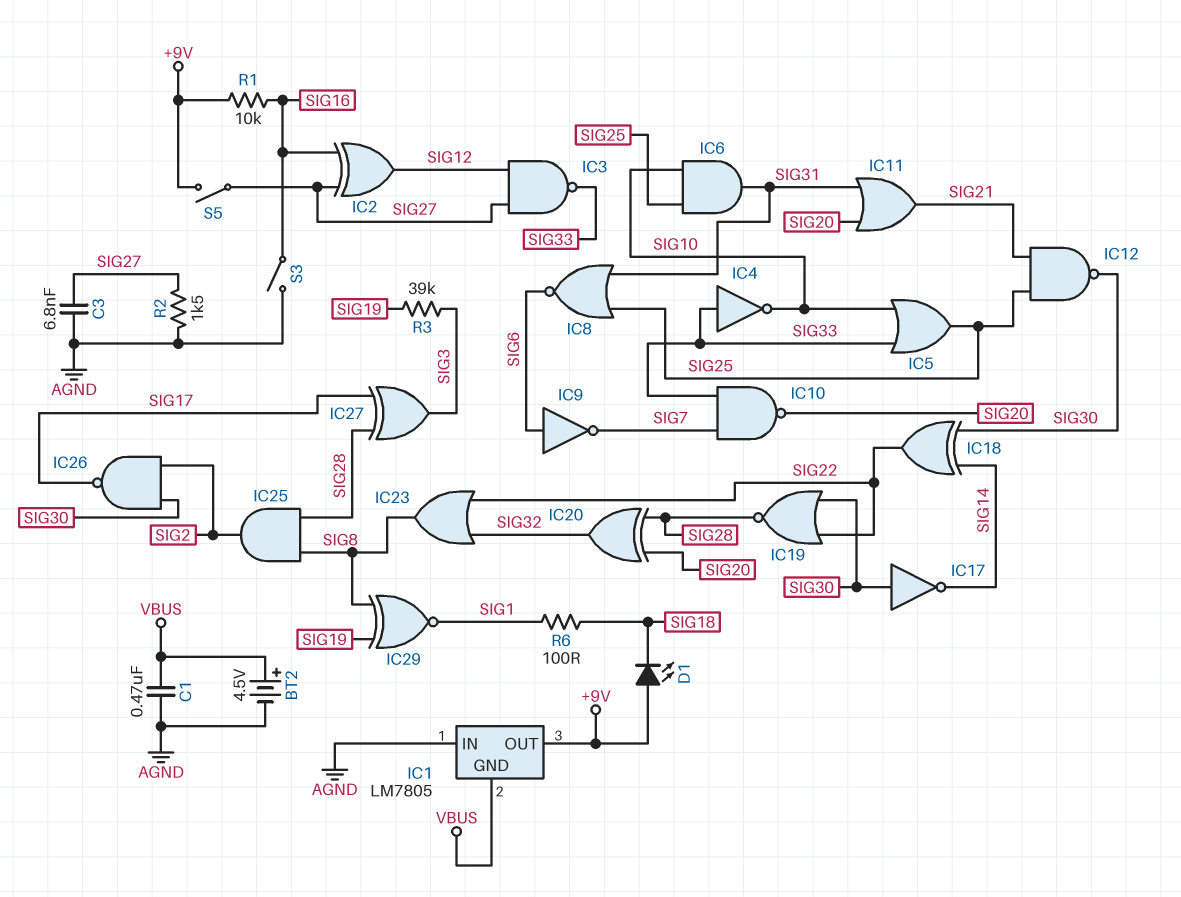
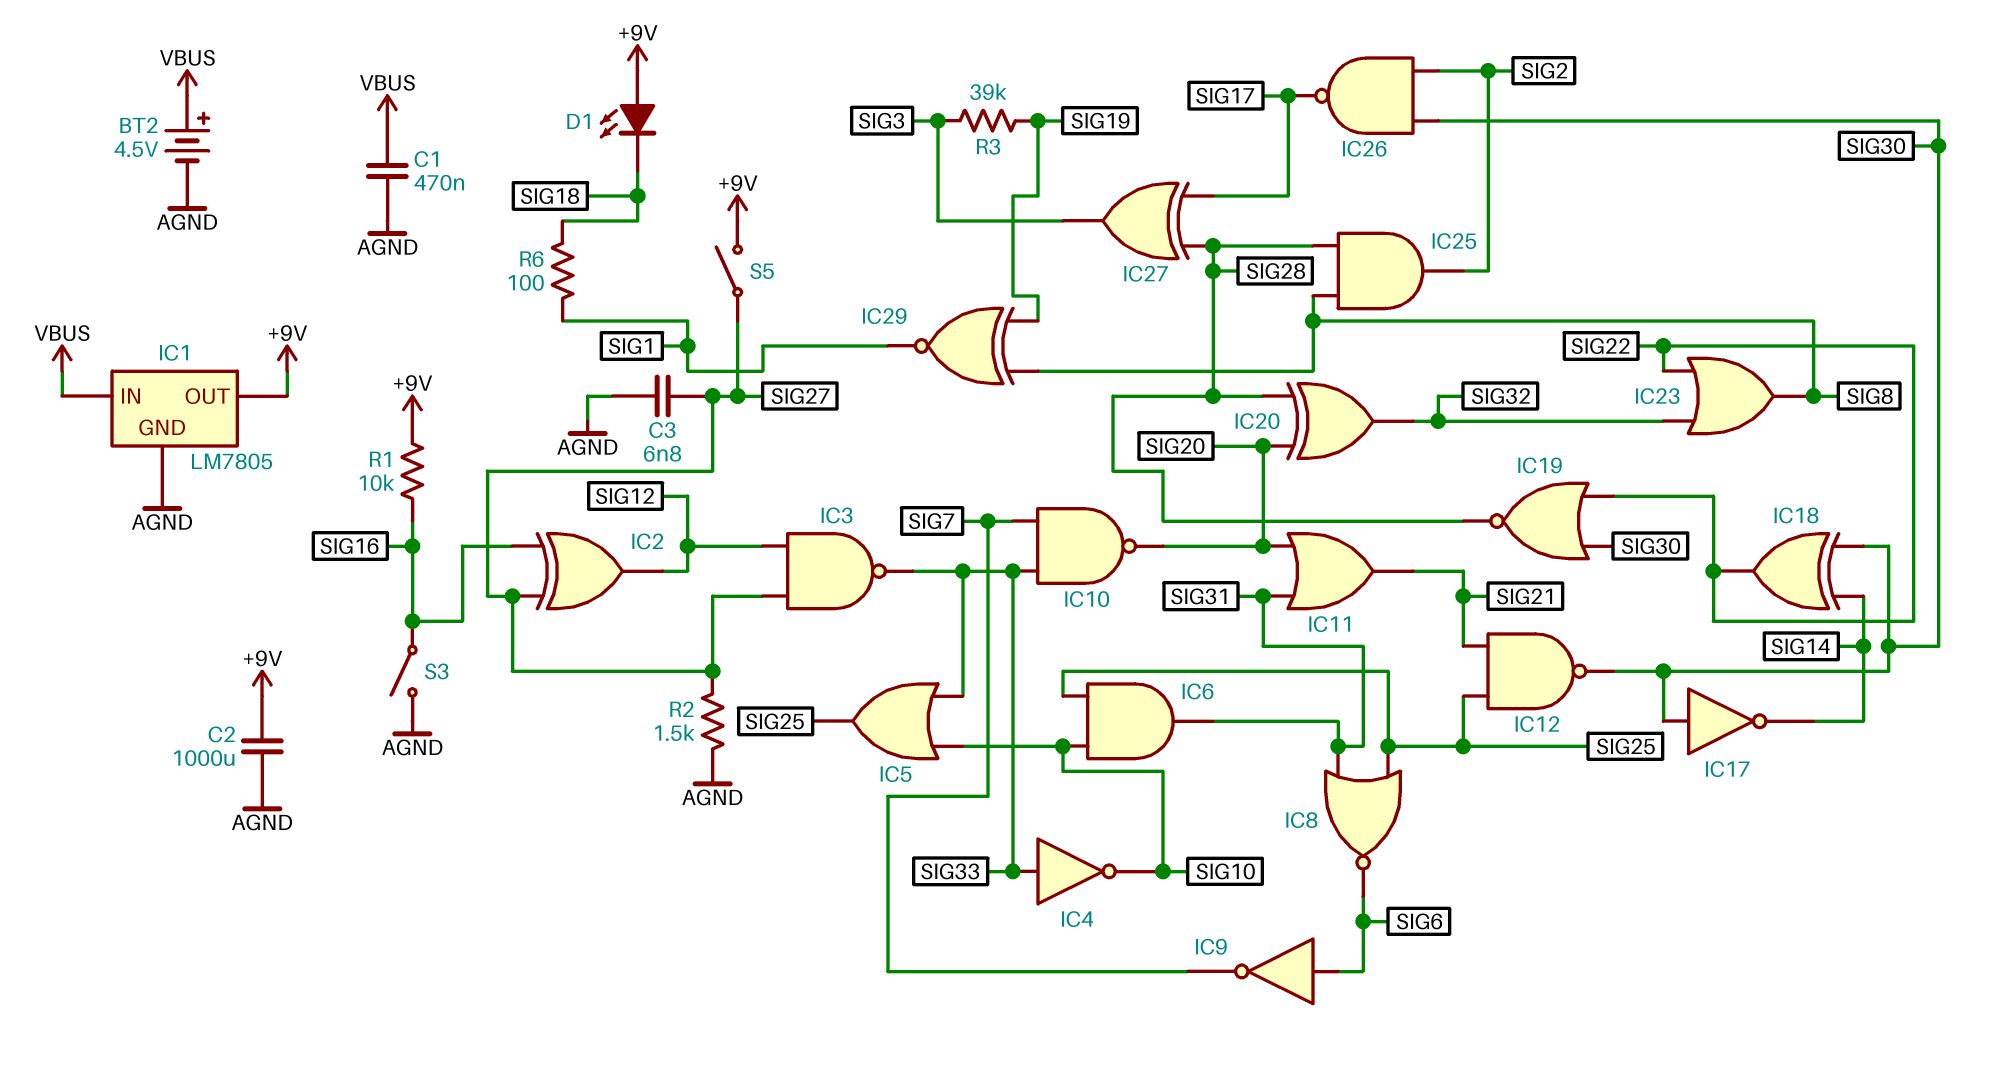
C2: none -> 1000uF (+9V, AGND)
IC1 pin GND: VBUS -> AGND
IC1 pin IN: AGND -> VBUS

